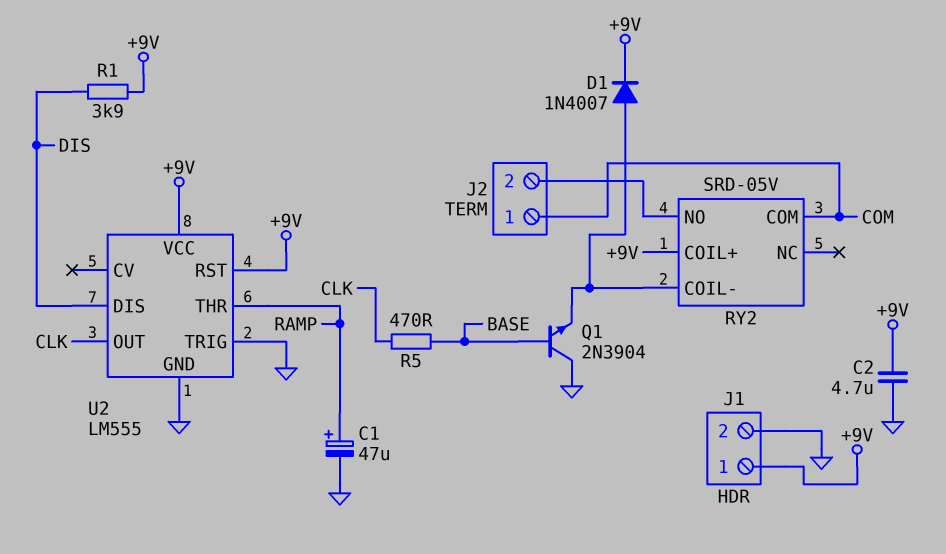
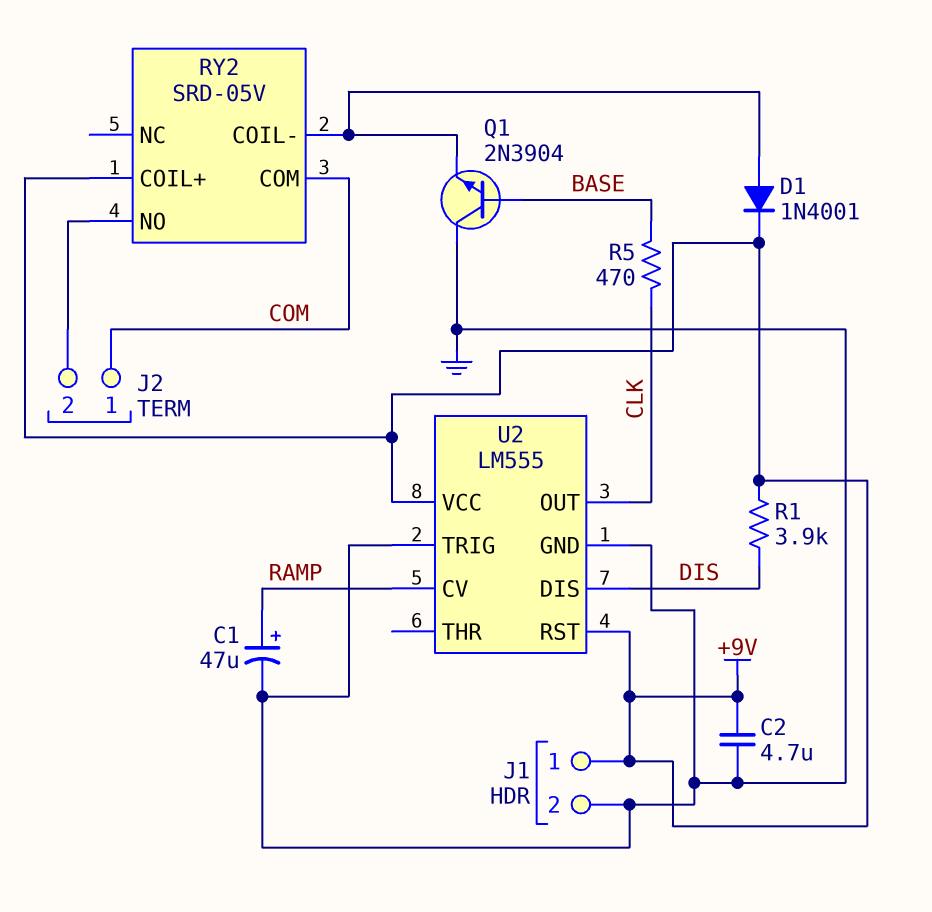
D1: diode 1N4007 (A RY2/COIL-, K +9V) -> diode 1N4001 (A RY2/COIL-, K +9V)
U2 pin CV: none -> RAMP
U2 pin THR: RAMP -> none

